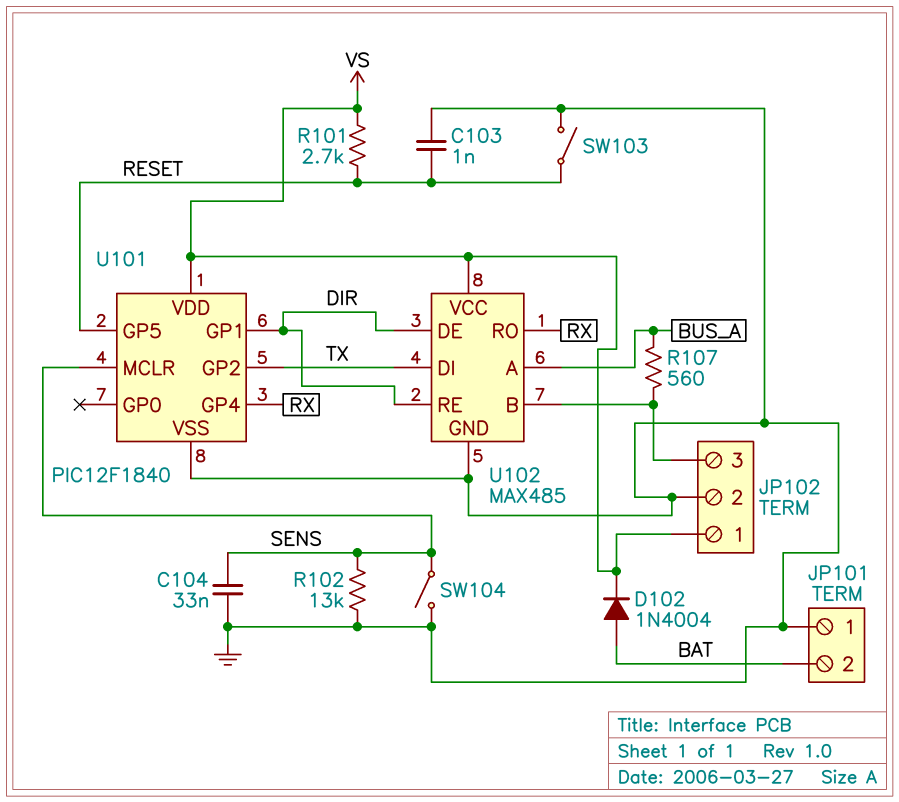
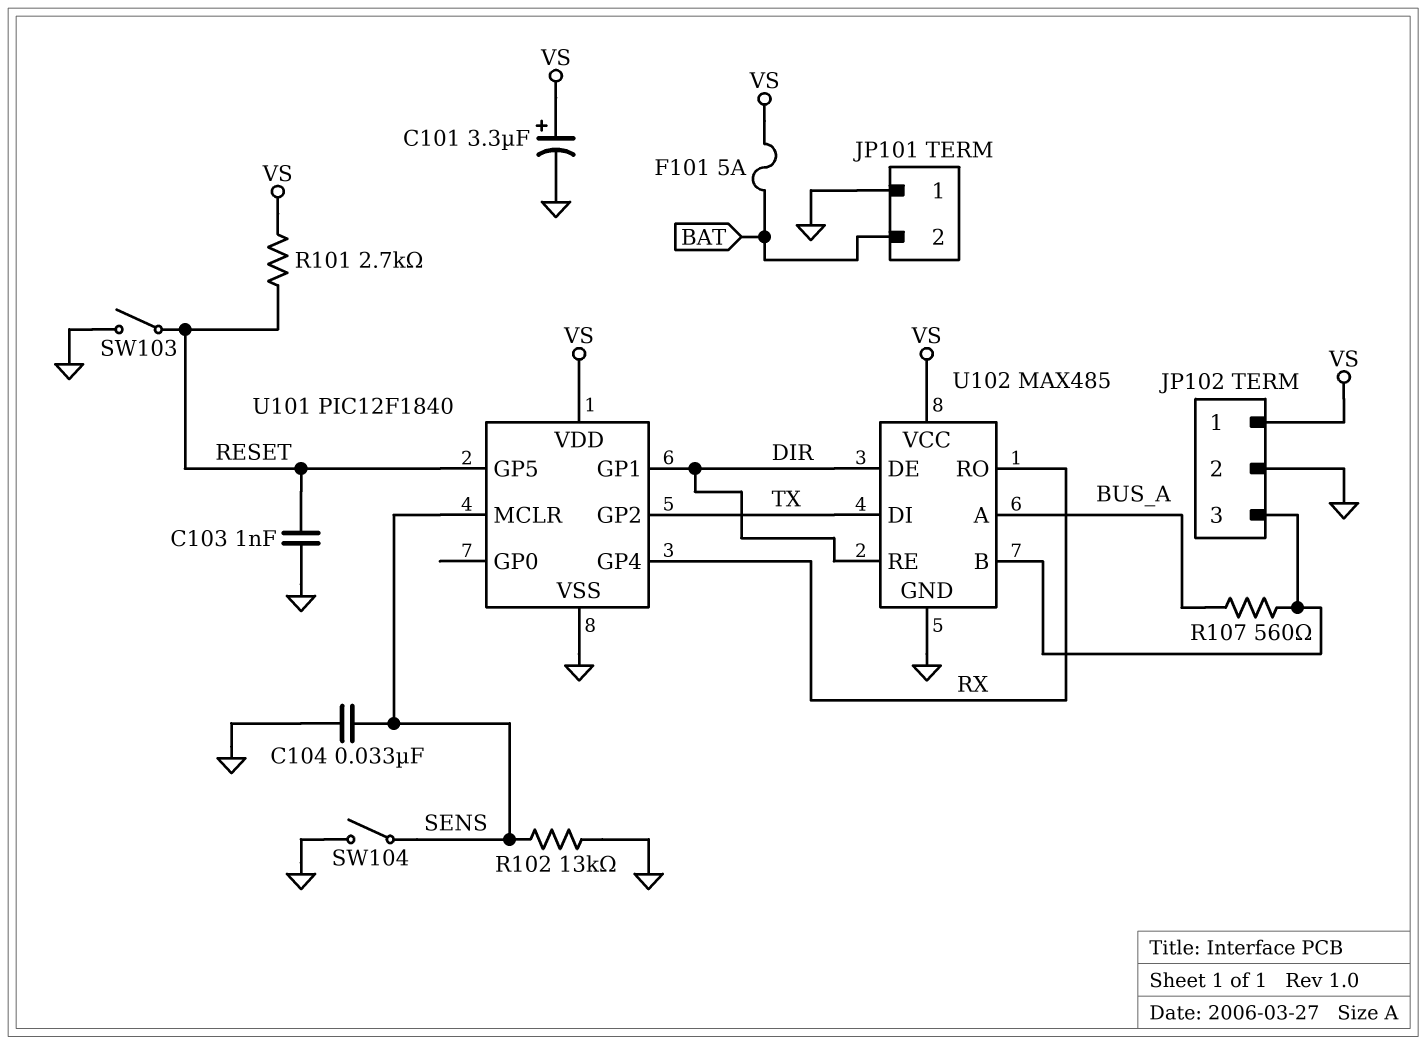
C101: none -> 3.3uF (plus VS, minus GND)
D102: diode 1N4004 (A BAT, K VS) -> none
F101: none -> 5A (BAT, VS)

